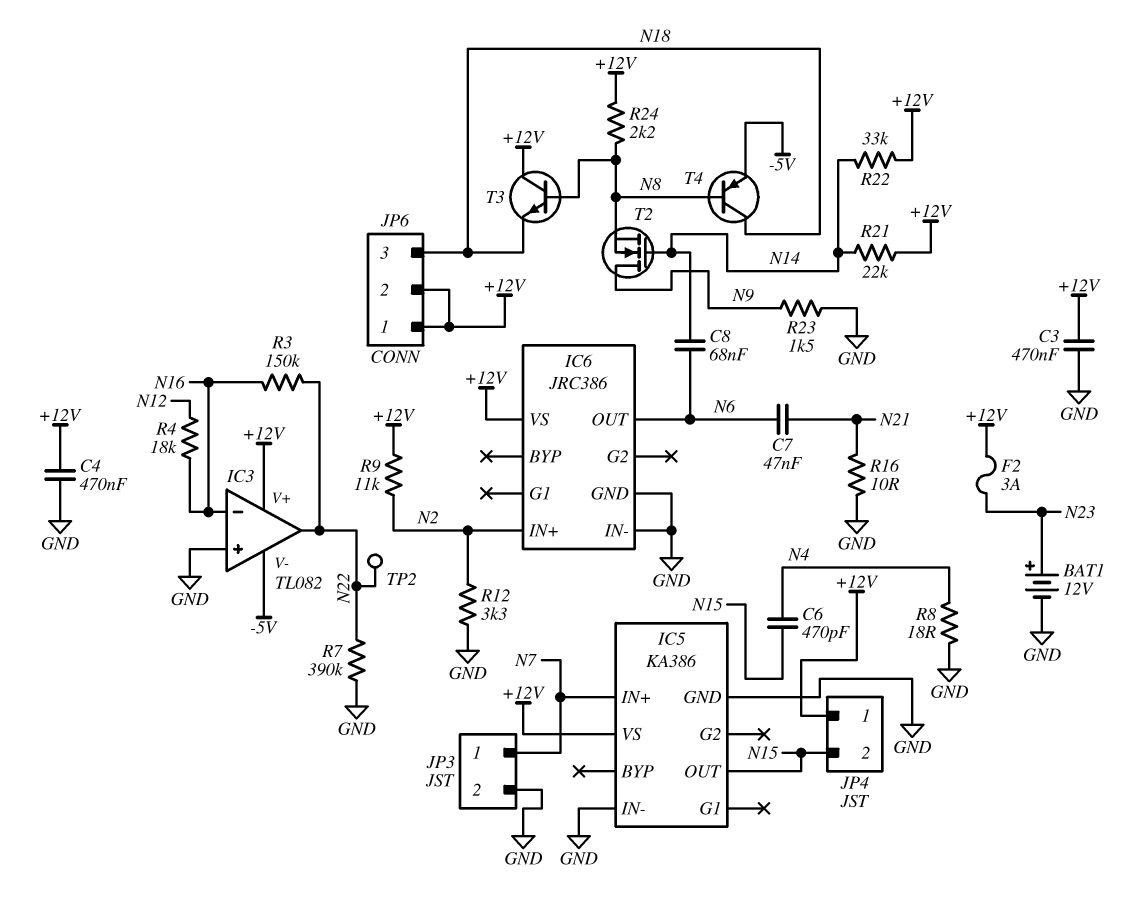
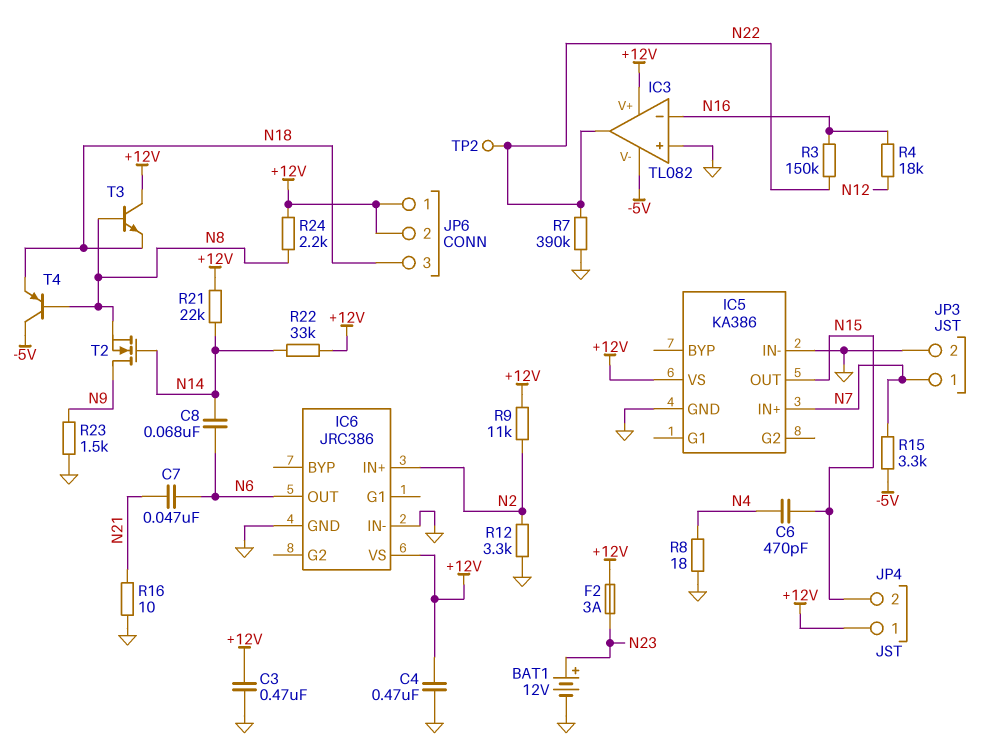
R15: none -> 3.3k (-5V, N7)
T4: PNP (B N8, C N18, E -5V) -> PNP (B N8, C -5V, E N18)

